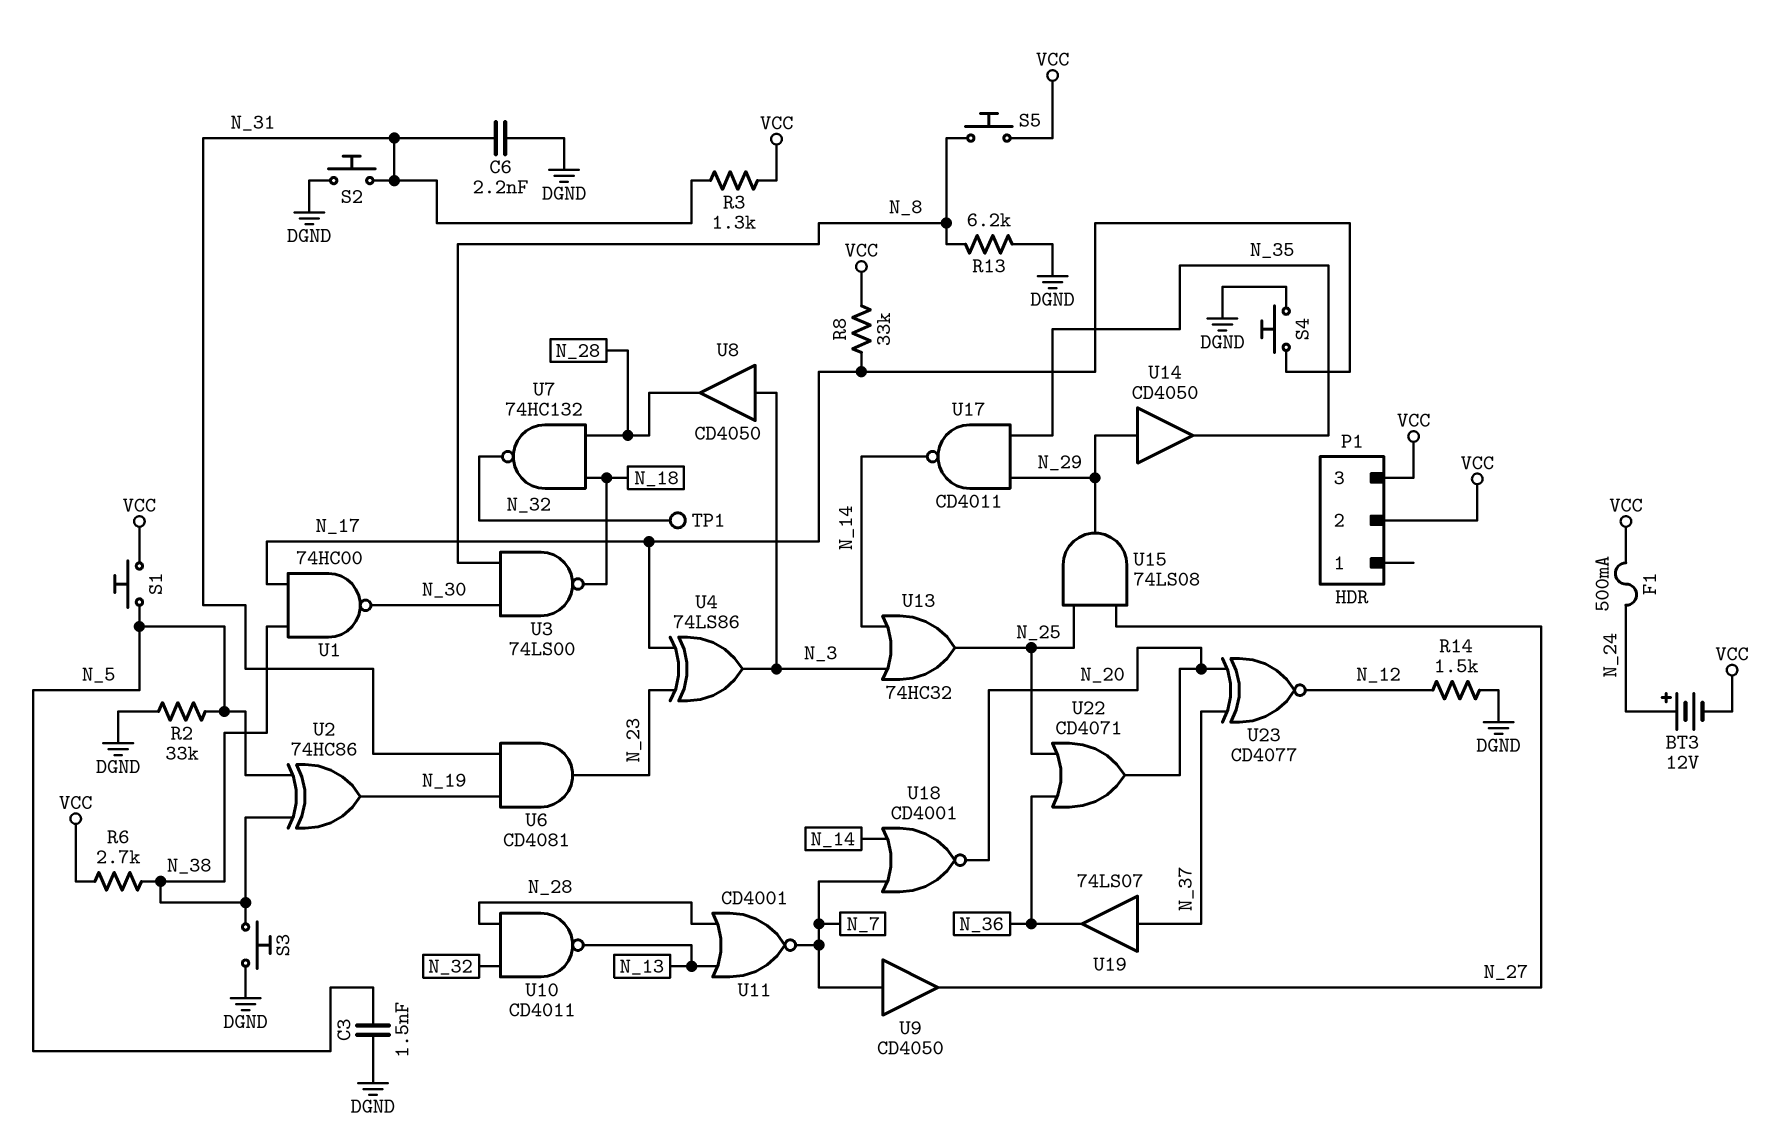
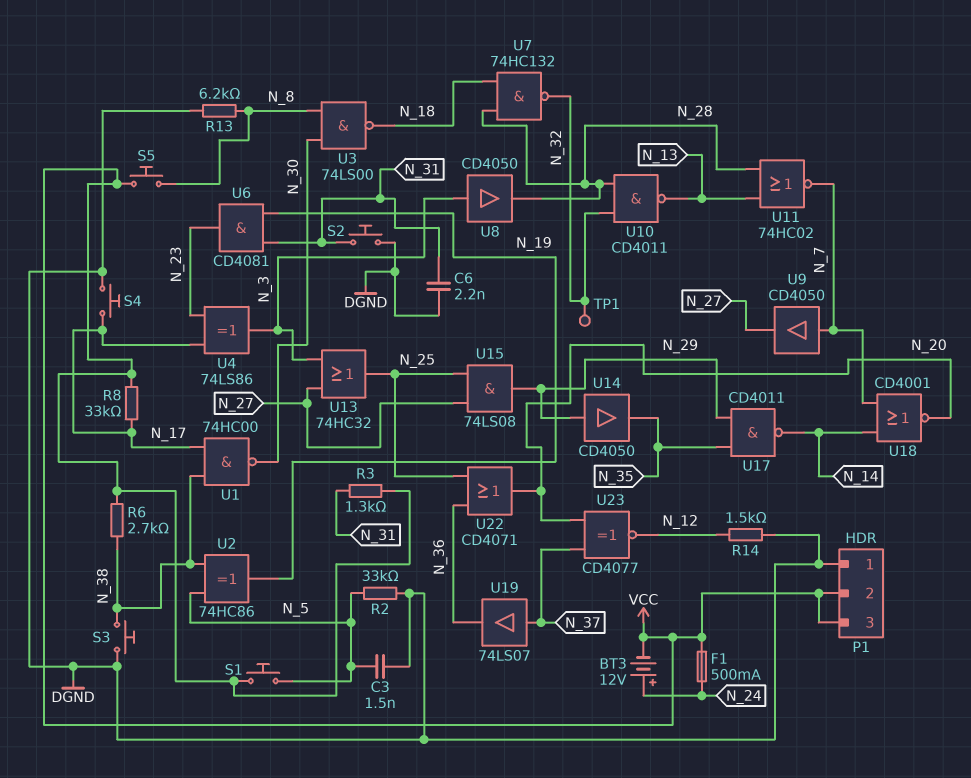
P1 pin 1: none -> DGND
U11: NOR CD4001 (in N_13, in N_28, out N_7) -> NOR 74HC02 (in N_13, in N_28, out N_7)
U13: OR 74HC32 (in N_3, in N_14, out N_25) -> OR 74HC32 (in N_3, in N_27, out N_25)

